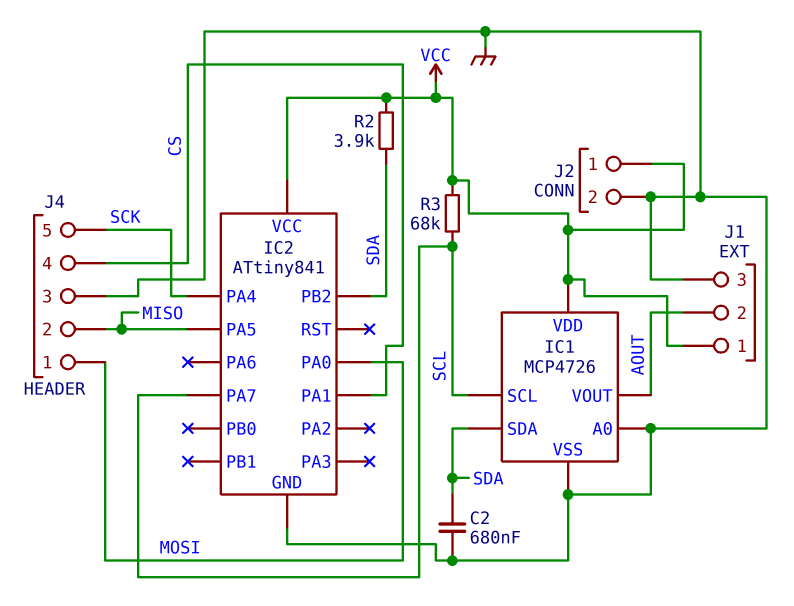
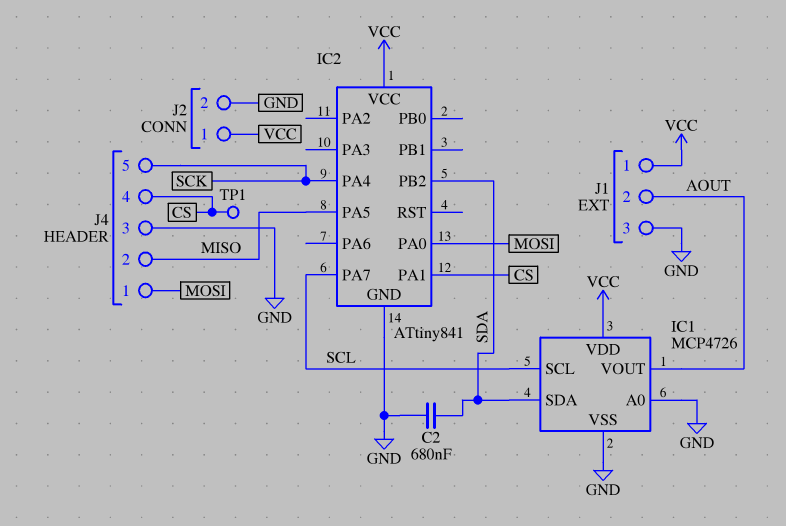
R2: 3.9k (SDA, VCC) -> none
R3: 68k (SCL, VCC) -> none
TP1: none -> test point (CS)

